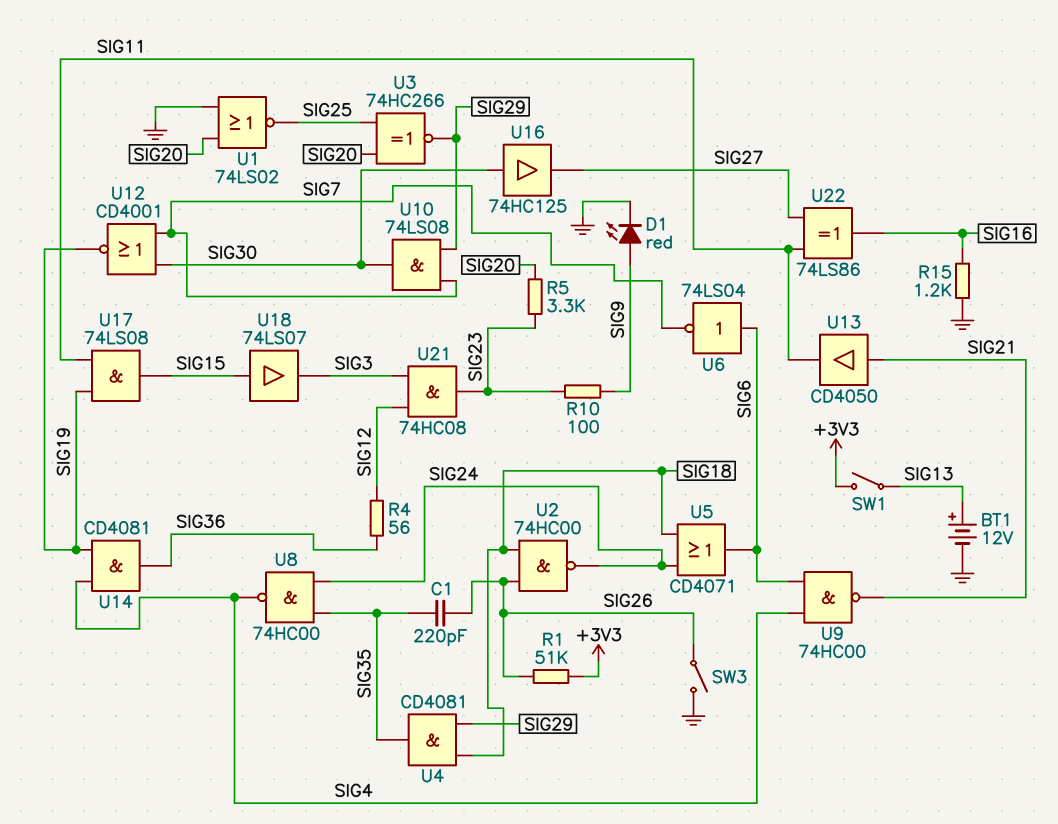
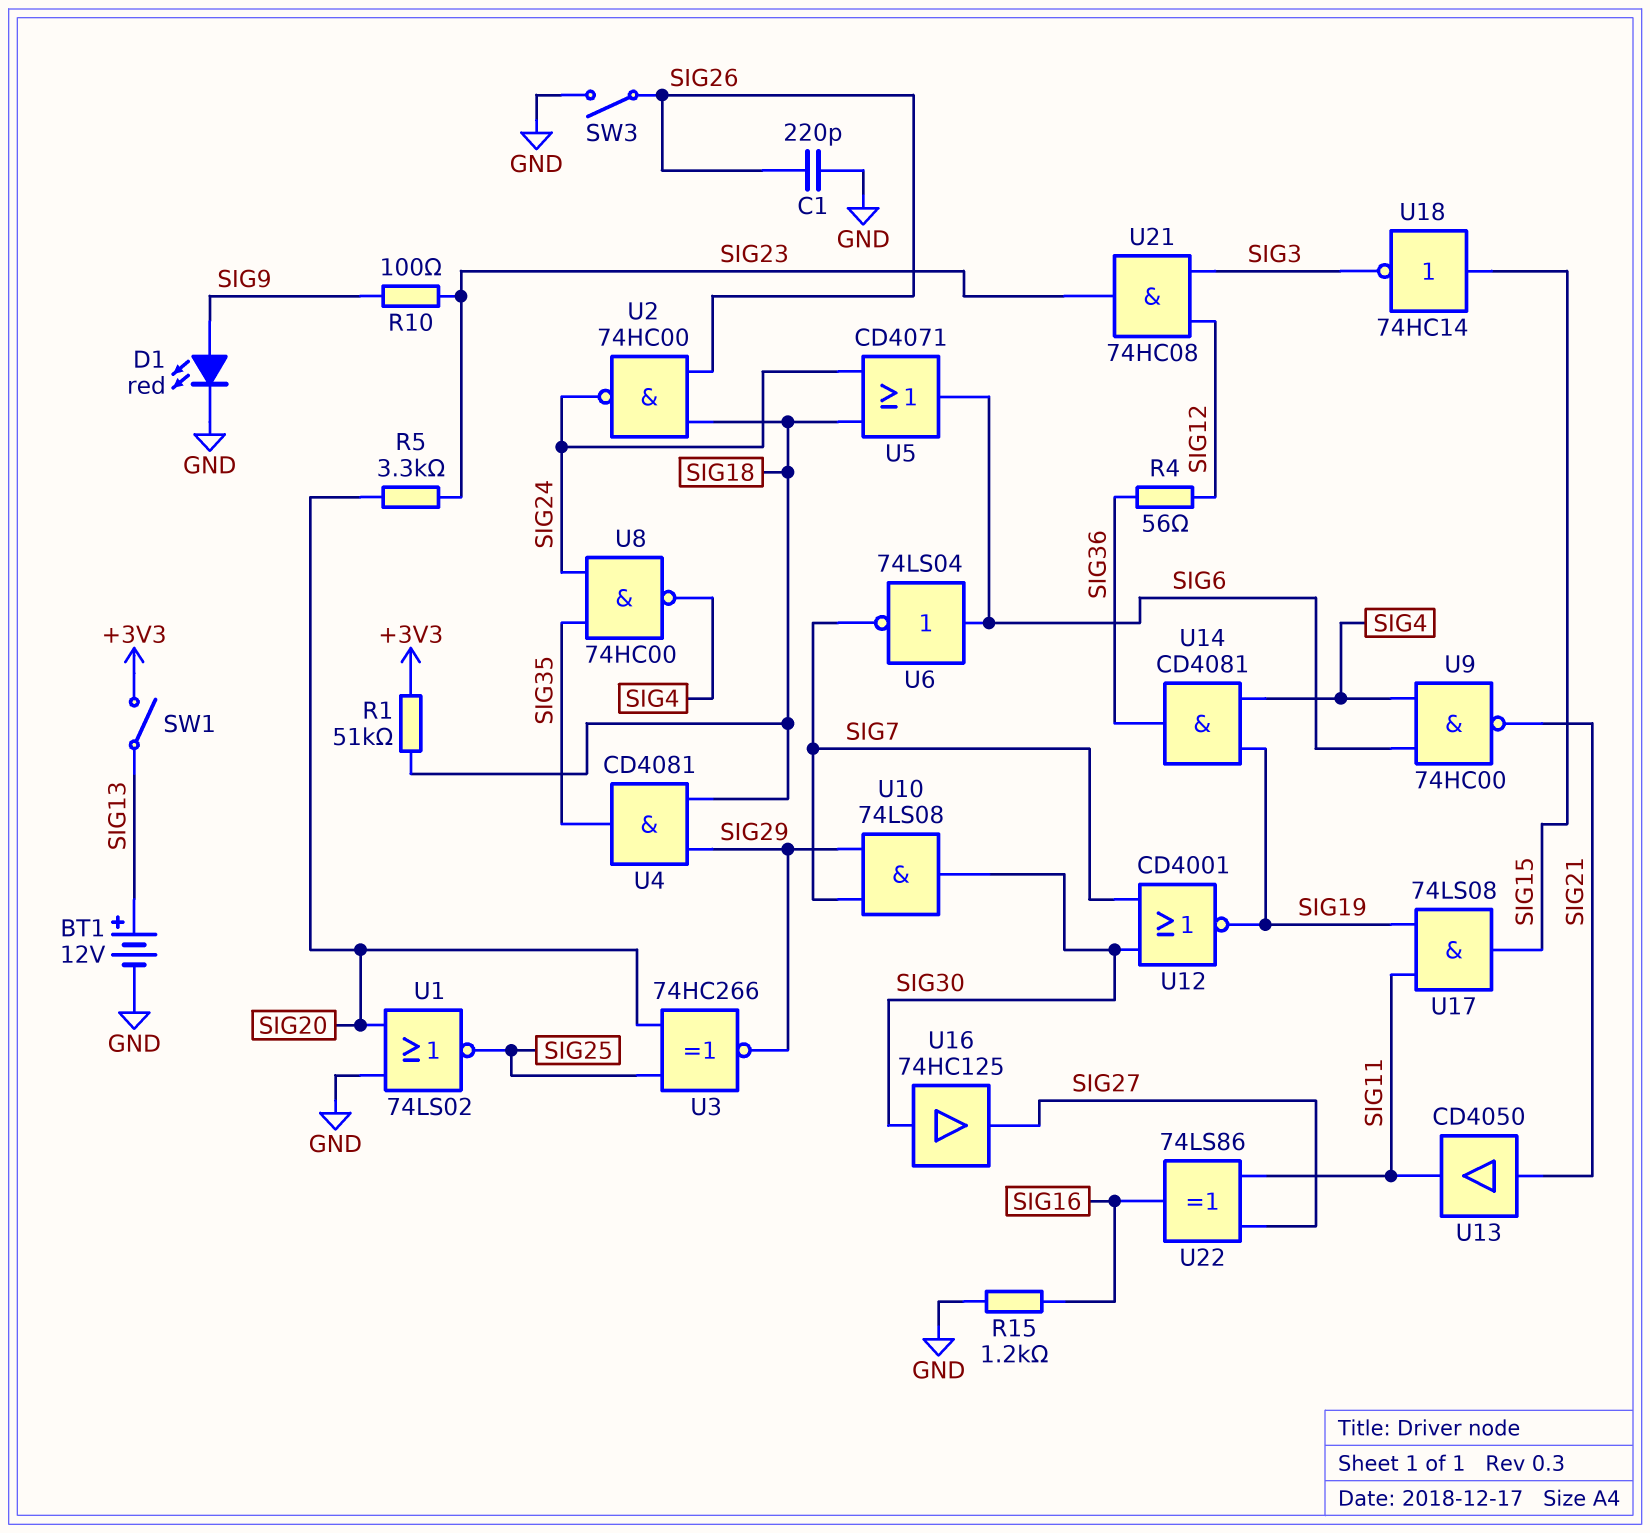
C1: 220pF (SIG26, SIG35) -> 220pF (GND, SIG26)
R1: 51k (+3V3, SIG26) -> 51k (+3V3, SIG18)
U18: buffer 74LS07 (in SIG15, out SIG3) -> NOT 74HC14 (in SIG15, out SIG3)

